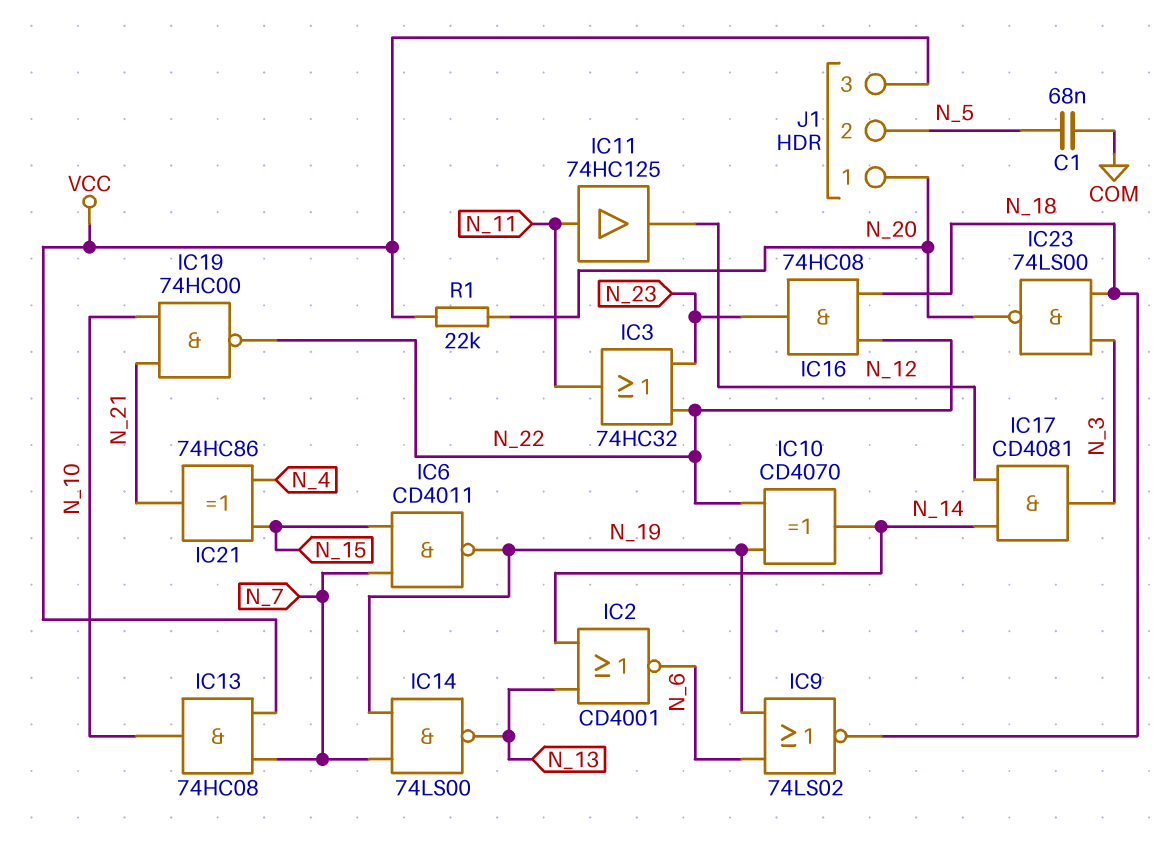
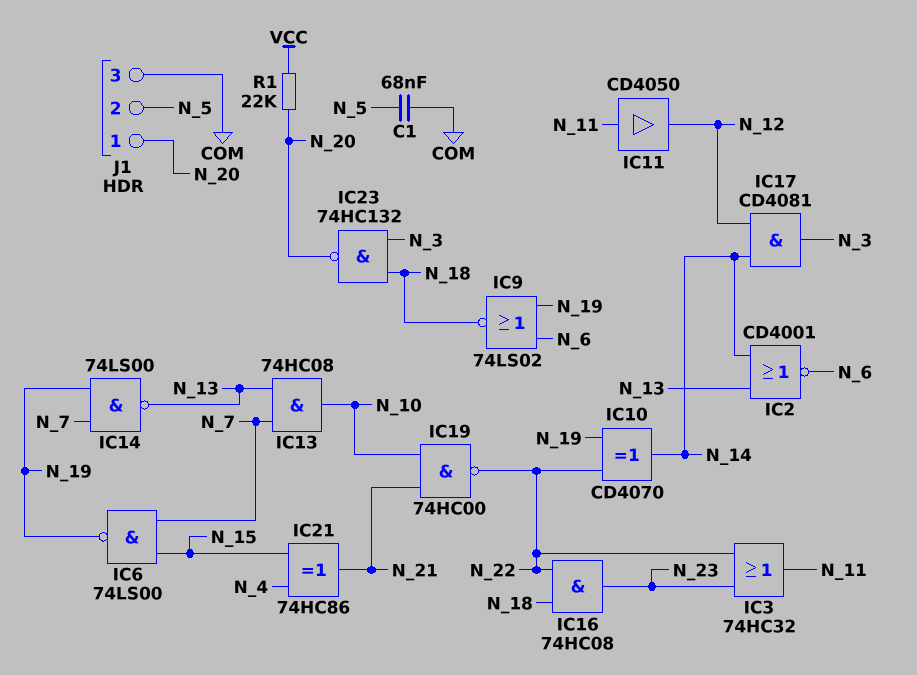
IC6: NAND CD4011 (in N_7, in N_15, out N_19) -> NAND 74LS00 (in N_7, in N_15, out N_19)
IC11: buffer 74HC125 (in N_11, out N_12) -> buffer CD4050 (in N_11, out N_12)
IC13: AND 74HC08 (in N_7, in VCC, out N_10) -> AND 74HC08 (in N_7, in N_13, out N_10)
IC23: NAND 74LS00 (in N_3, in N_18, out N_20) -> NAND 74HC132 (in N_3, in N_18, out N_20)
J1 pin 3: VCC -> COM

